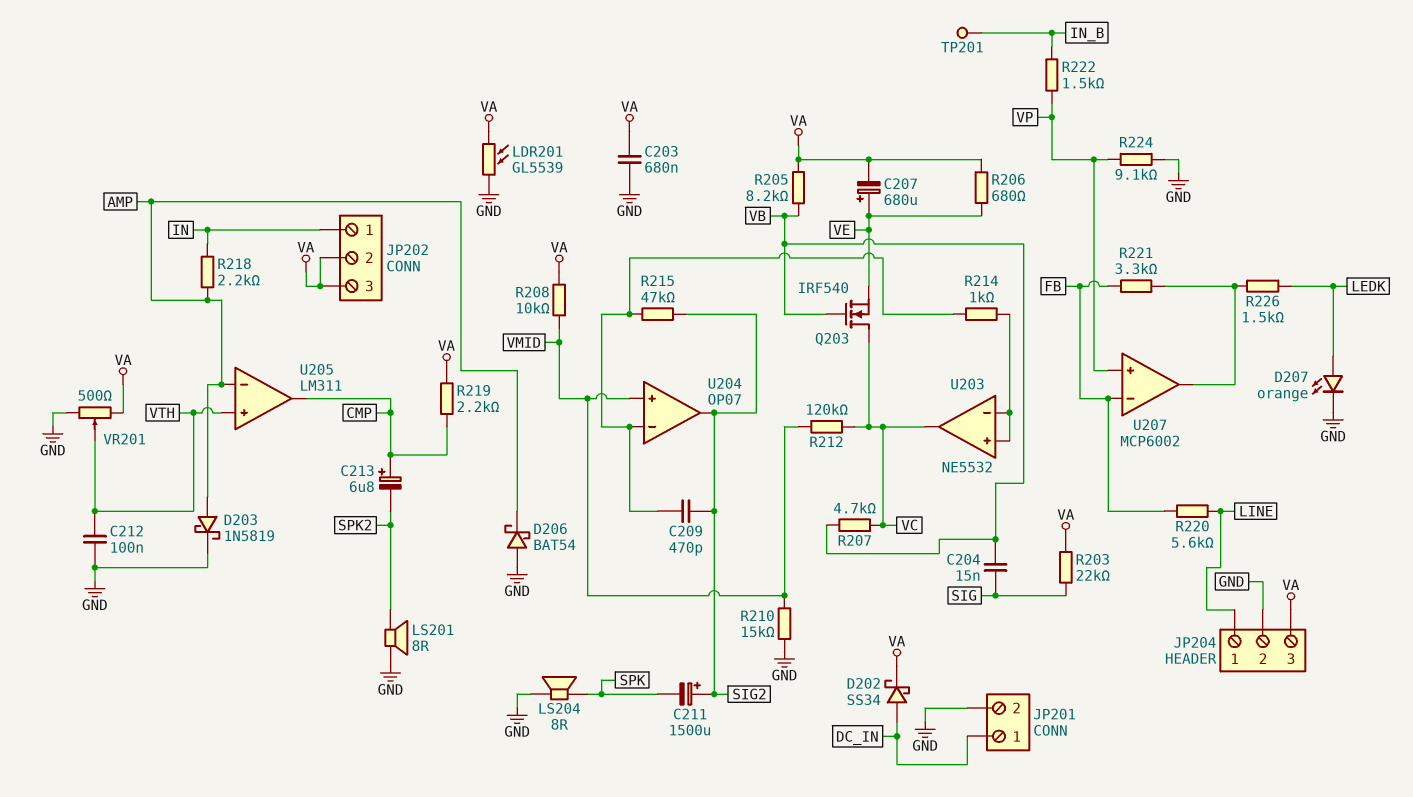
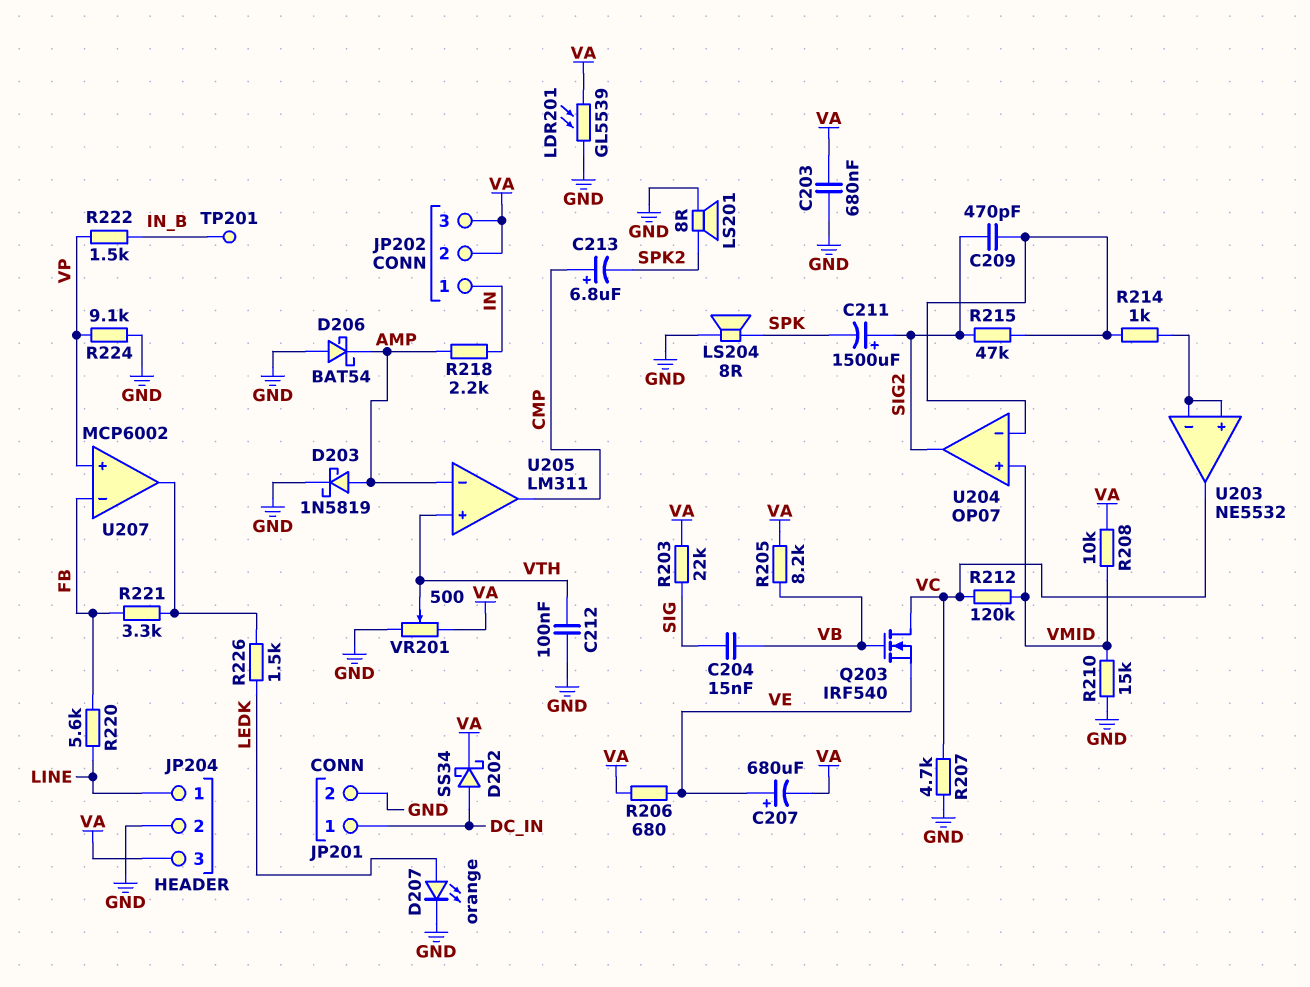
R207: 4.7k (VB, VC) -> 4.7k (GND, VC)
R219: 2.2k (CMP, VA) -> none

